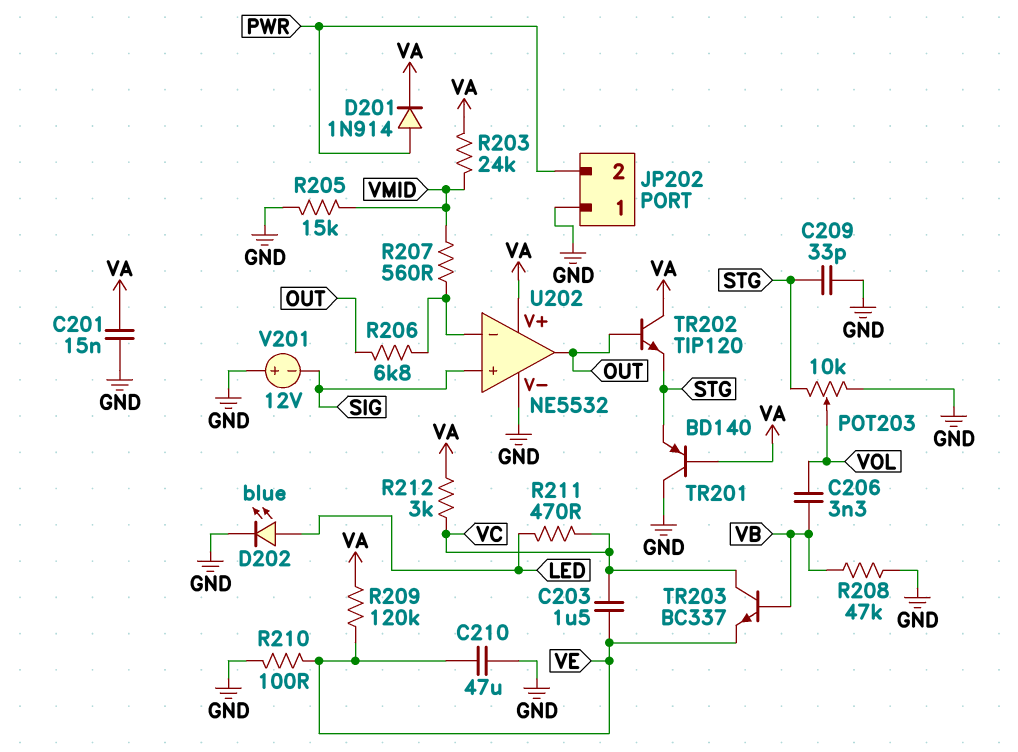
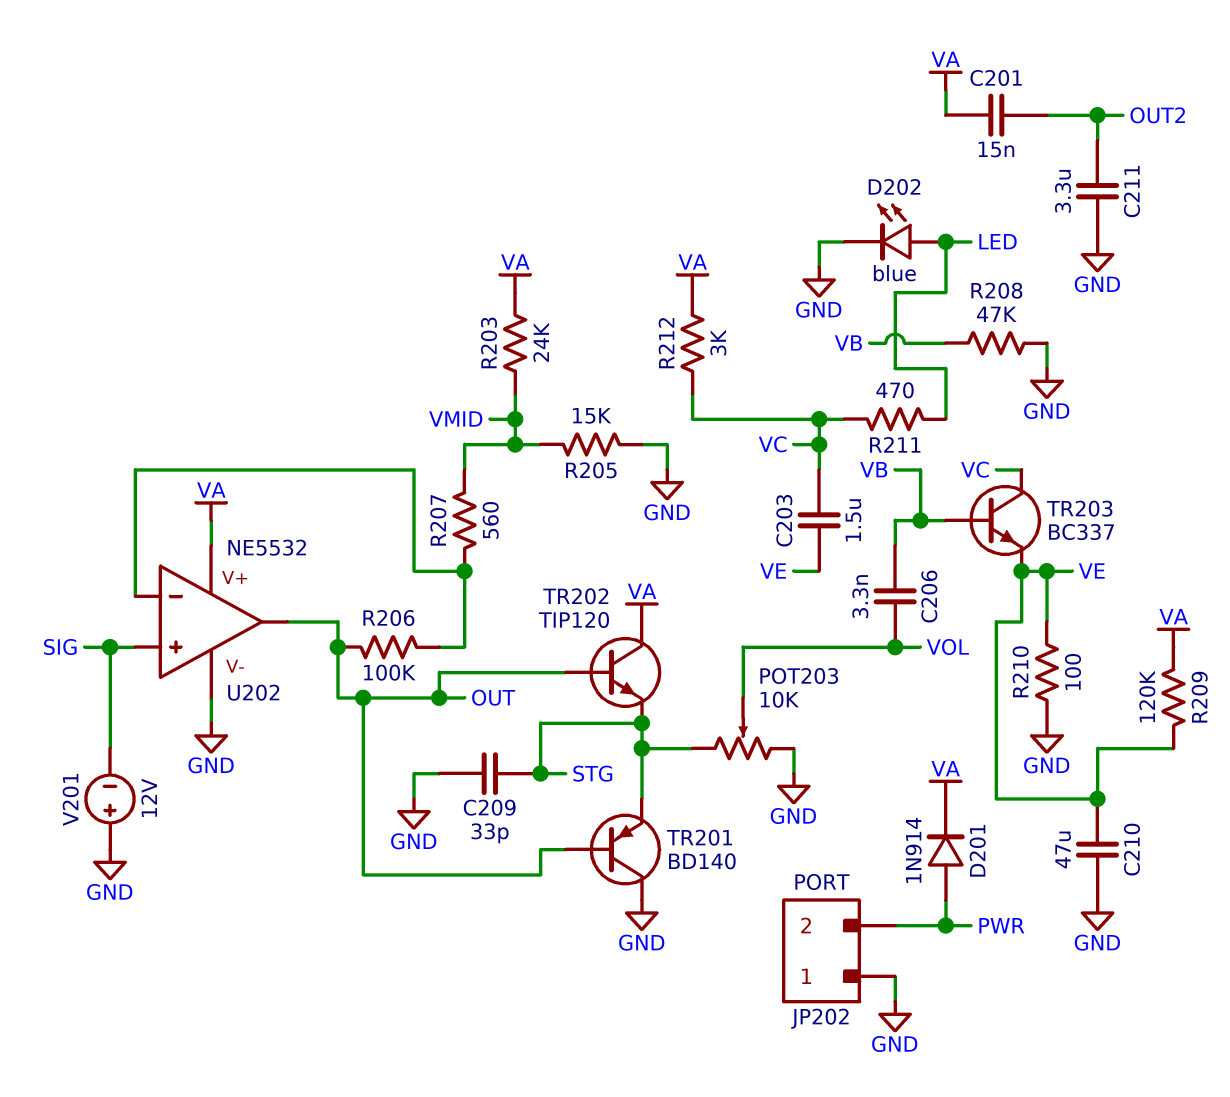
C201: 15nF (GND, VA) -> 15nF (OUT2, VA)
C211: none -> 3.3uF (GND, OUT2)
R206: 6.8k (OUT, U202/in-) -> 100k (OUT, U202/in-)
TR201: PNP BD140 (B VA, C GND, E STG) -> PNP BD140 (B OUT, C GND, E STG)

